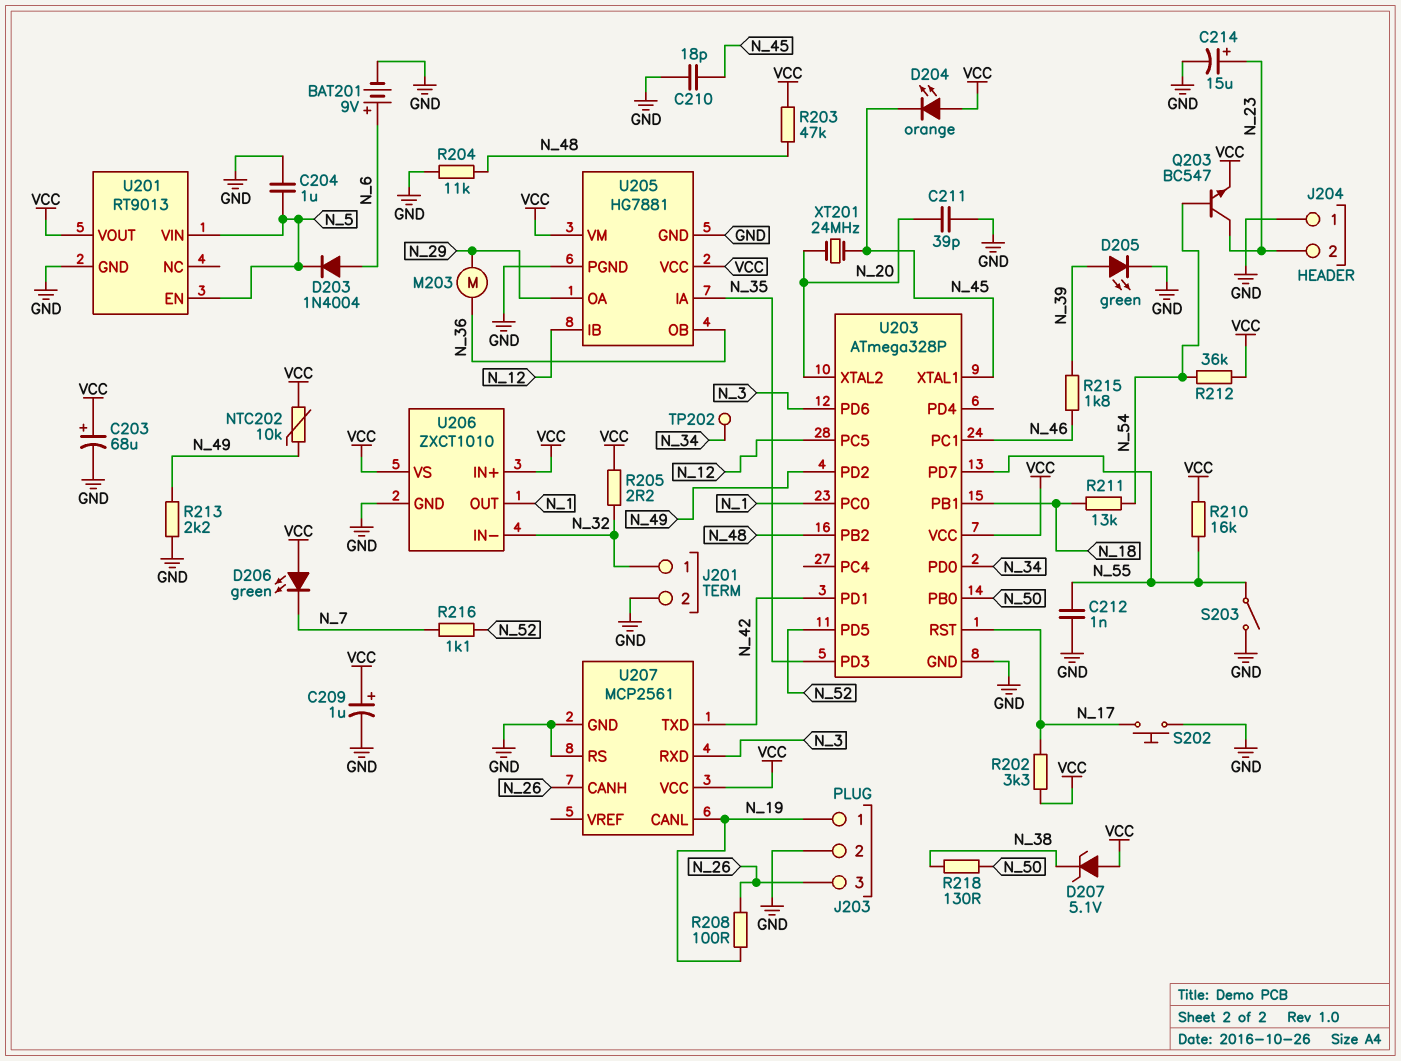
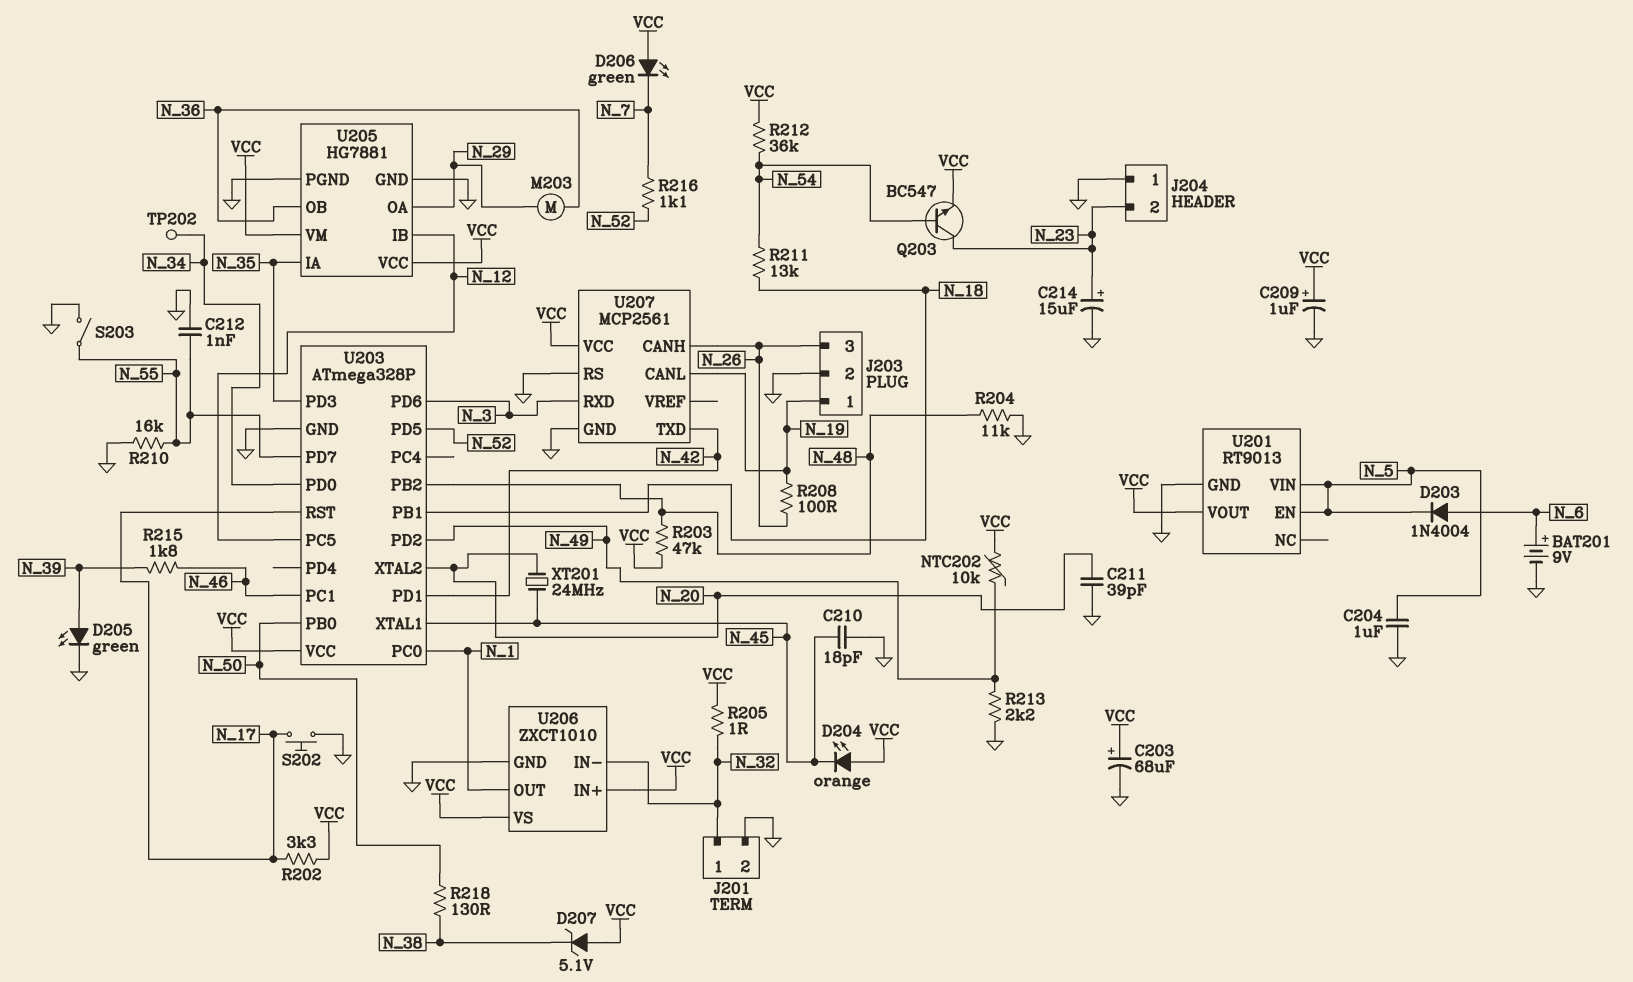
R205: 2.2 (N_32, VCC) -> 1 (N_32, VCC)
R210: 16k (N_55, VCC) -> 16k (GND, N_55)

